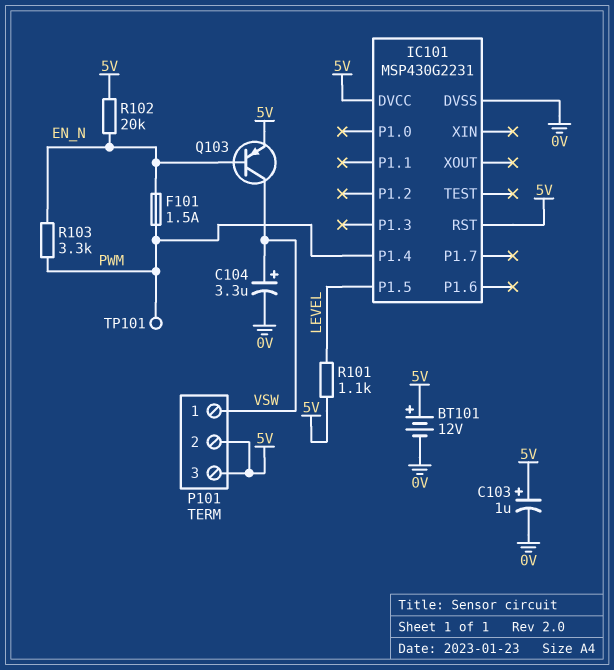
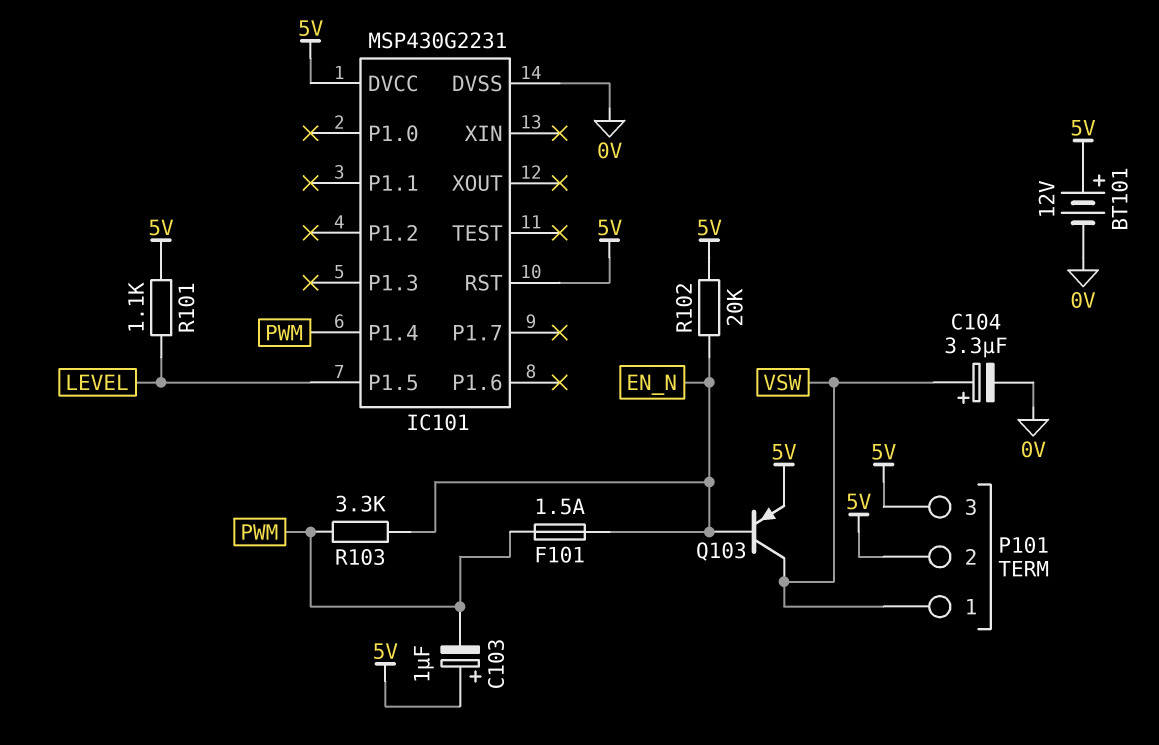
C103: 1uF (plus 5V, minus 0V) -> 1uF (plus 5V, minus PWM)
TP101: test point (PWM) -> none

